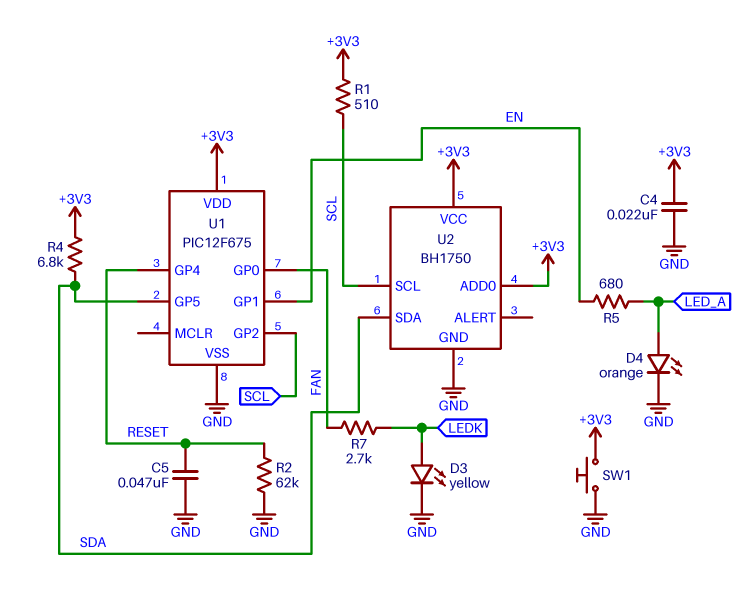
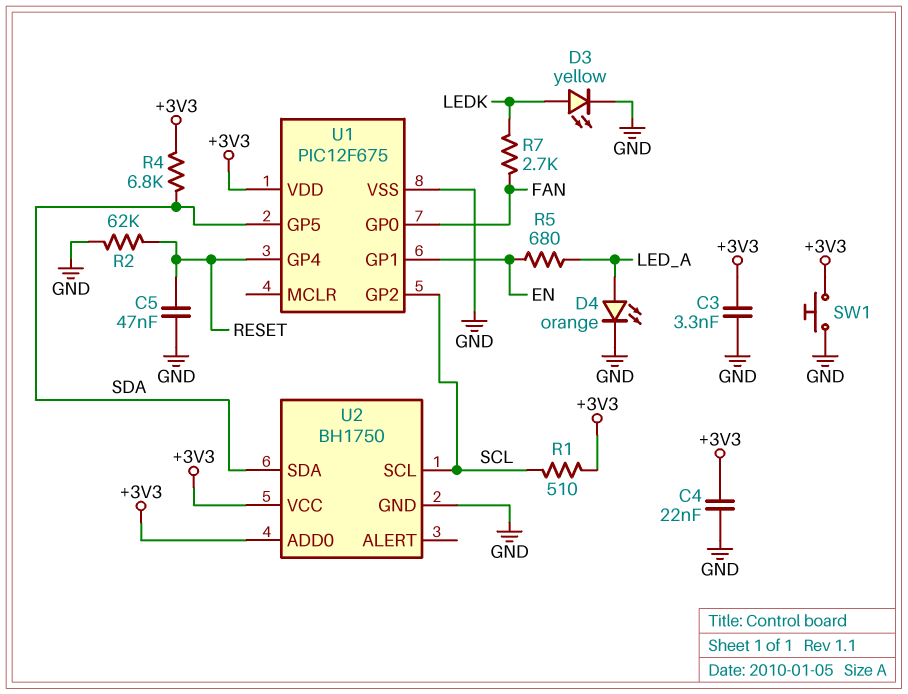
C3: none -> 3.3nF (+3V3, GND)

